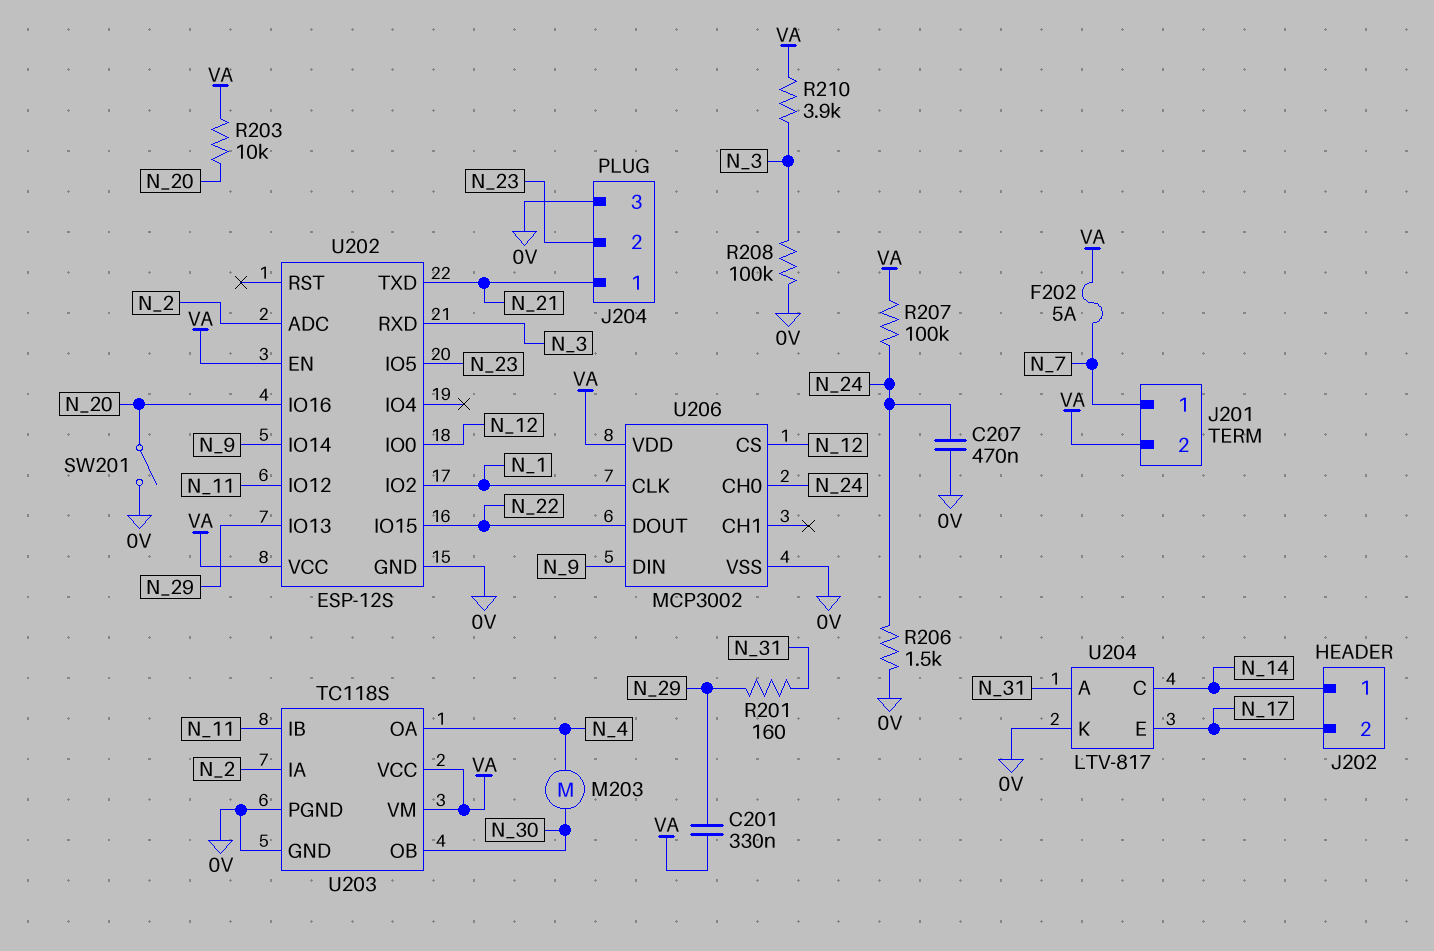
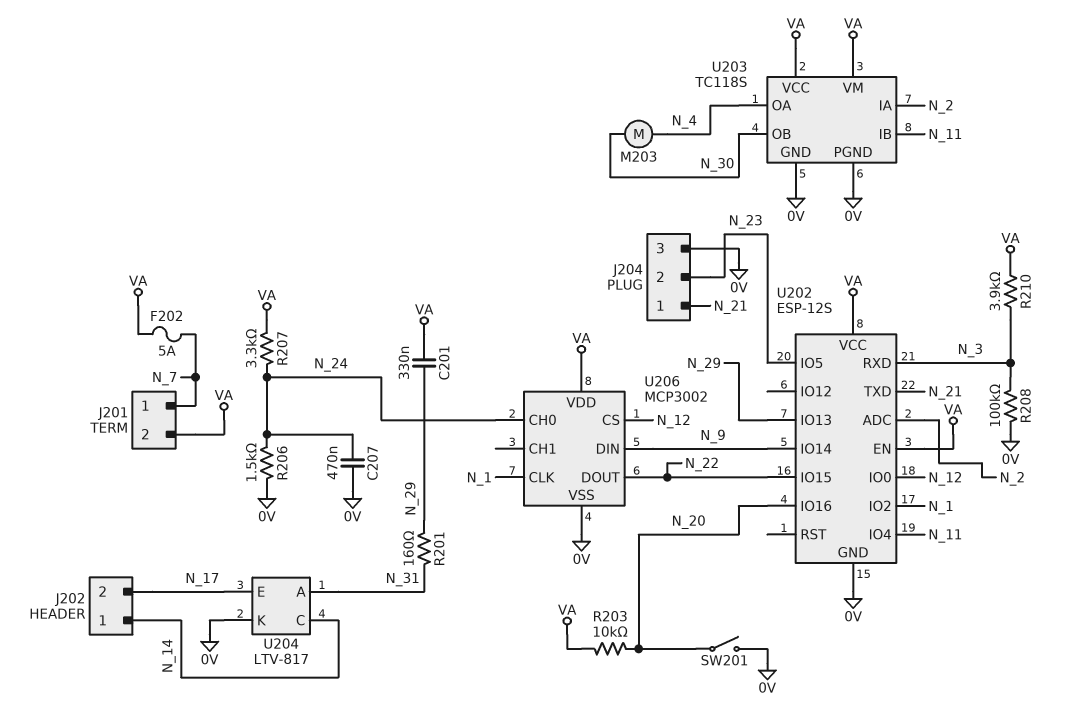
R207: 100k (N_24, VA) -> 3.3k (N_24, VA)
U202 pin IO4: none -> N_11
U202 pin IO12: N_11 -> none

